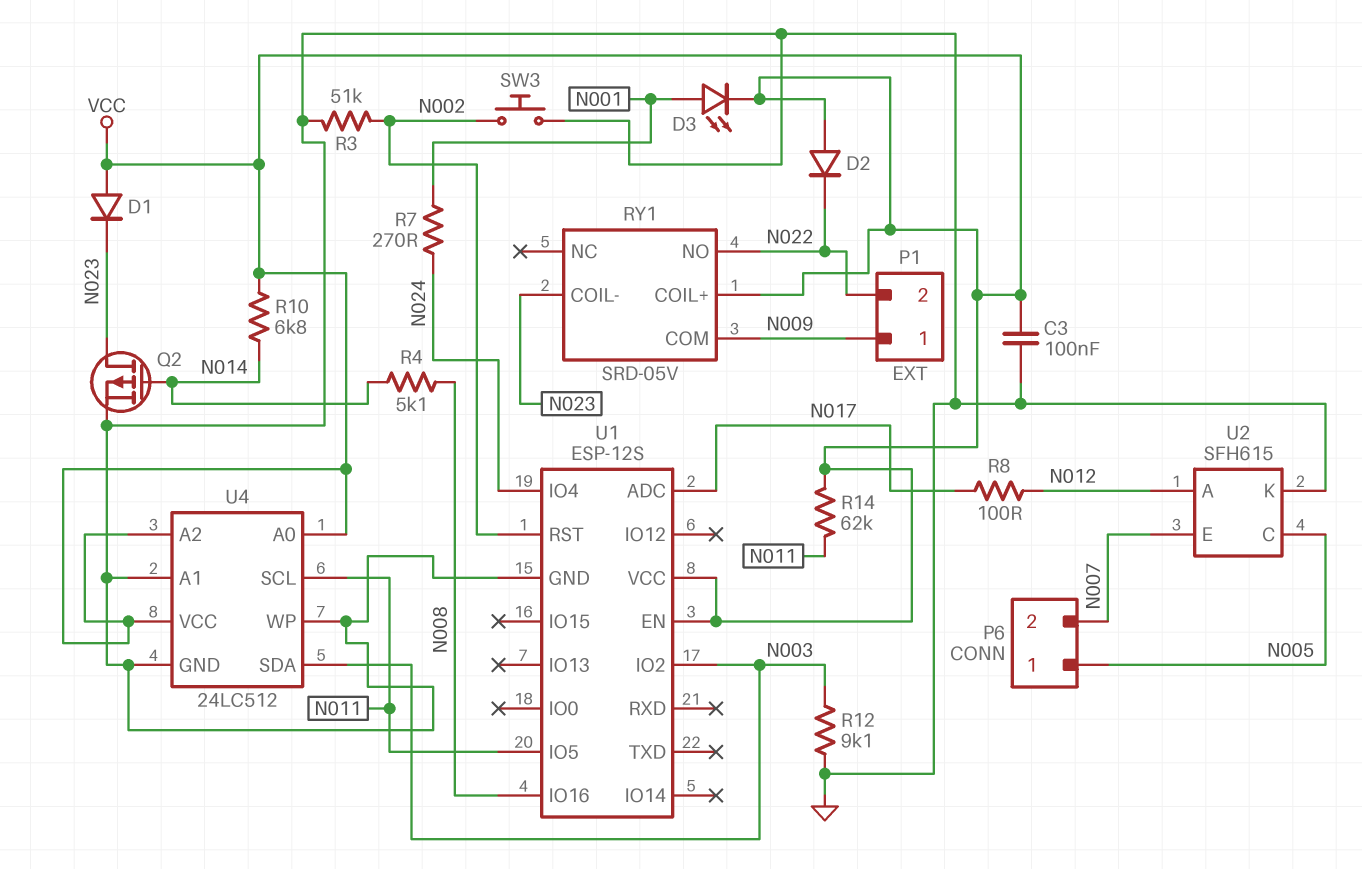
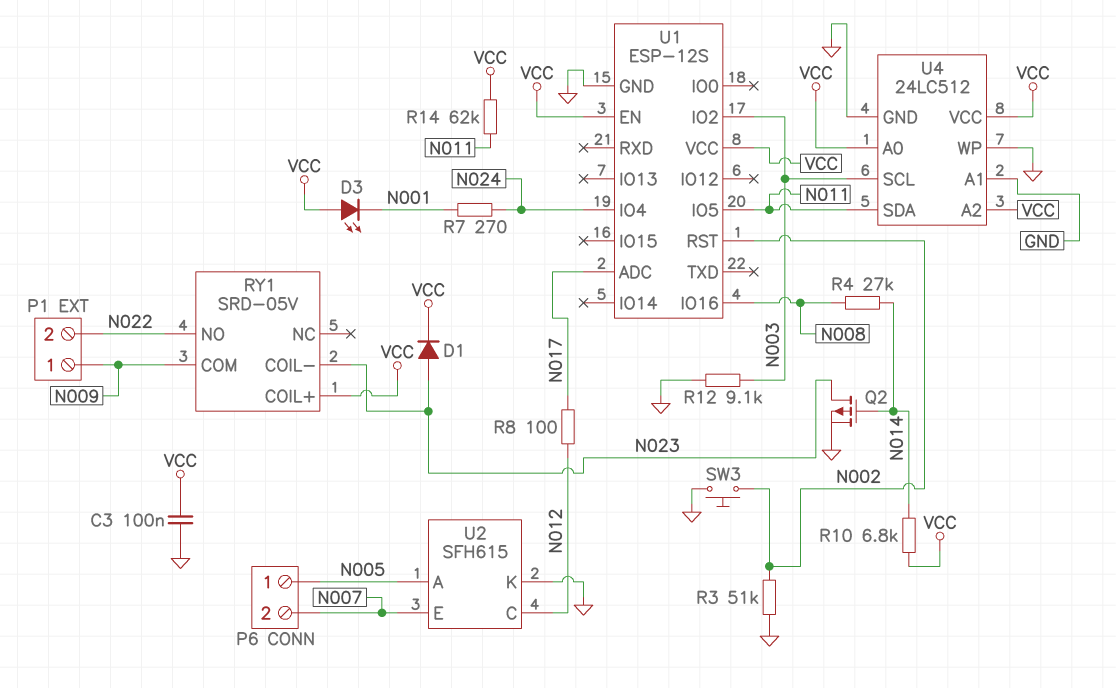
D1: diode (A VCC, K N023) -> diode (A N023, K VCC)
D2: diode (A VCC, K N022) -> none
D3: LED (A N001, K VCC) -> LED (A VCC, K N001)
R4: 5.1k (N008, N014) -> 27k (N008, N014)
U2 pin A: N012 -> N005
U2 pin C: N005 -> N012
U4 pin SCL: N011 -> N003
U4 pin SDA: N003 -> N011

